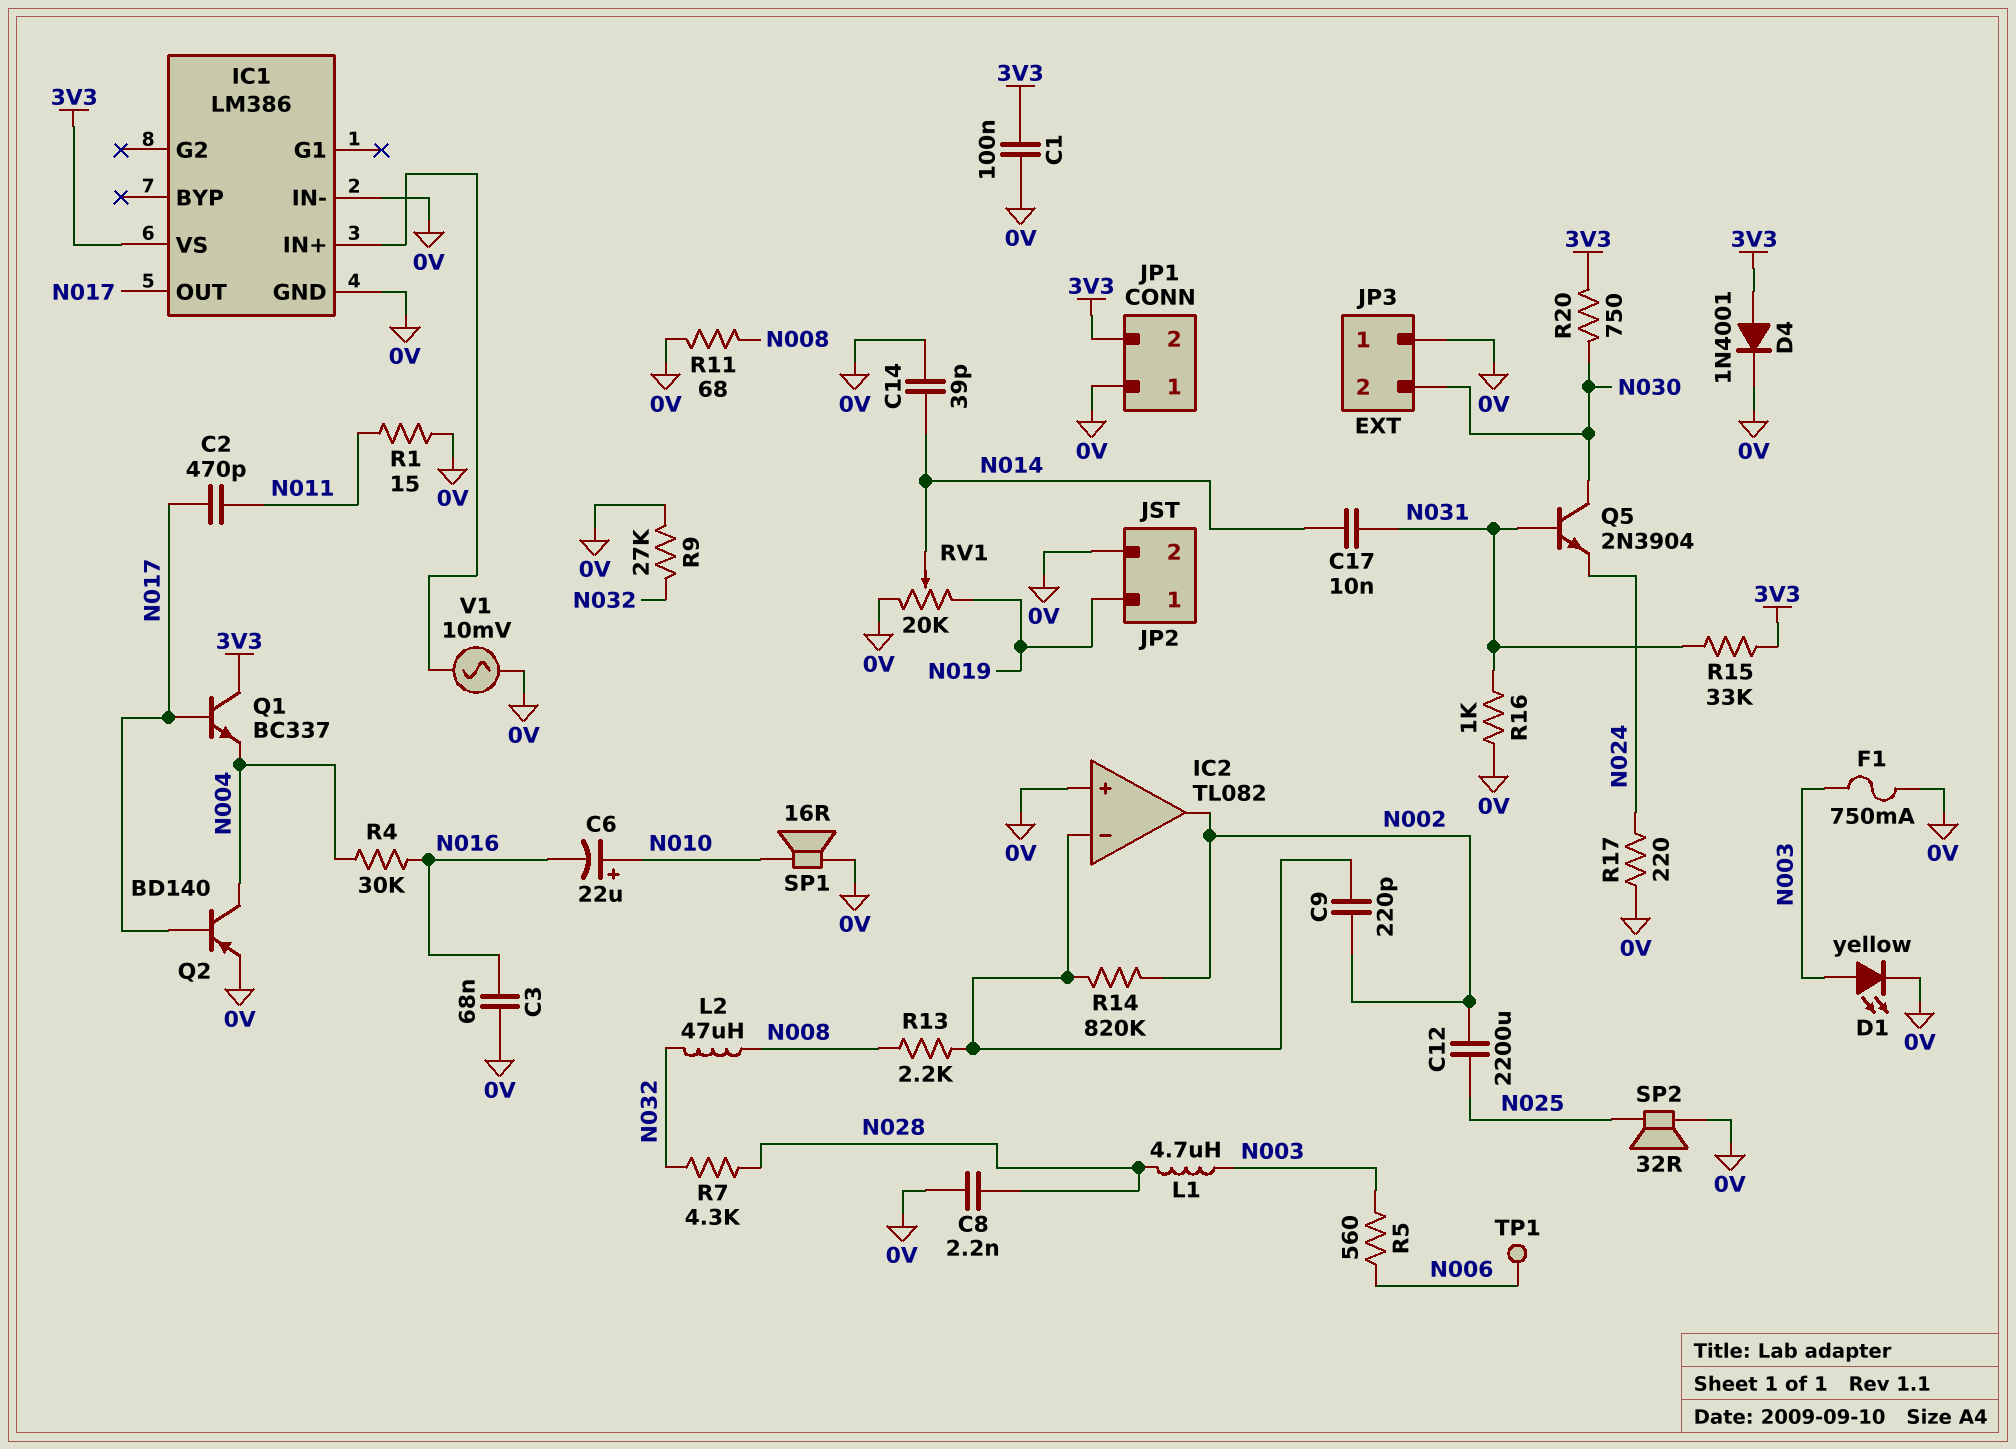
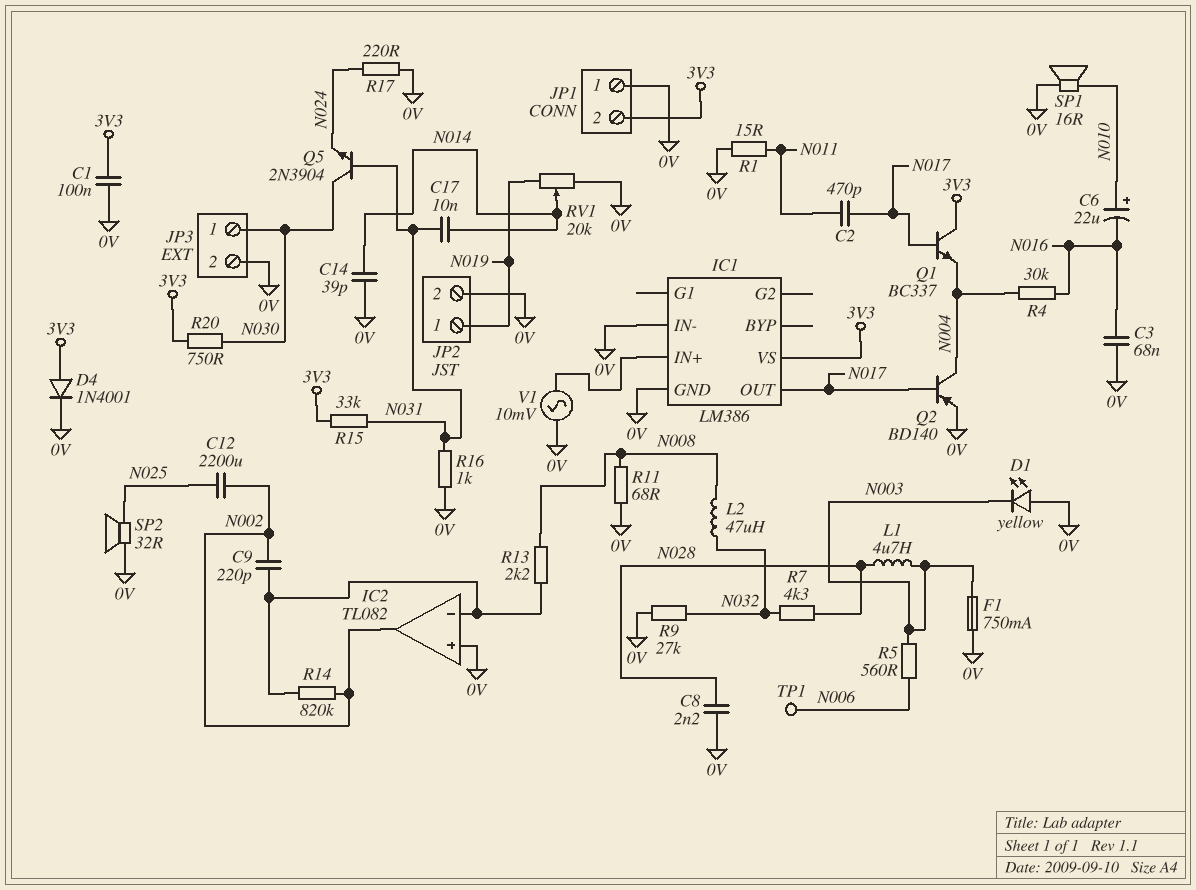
D1: LED yellow (A N003, K 0V) -> LED yellow (A 0V, K N003)
JP3 pin 1: 0V -> N030
JP3 pin 2: N030 -> 0V

